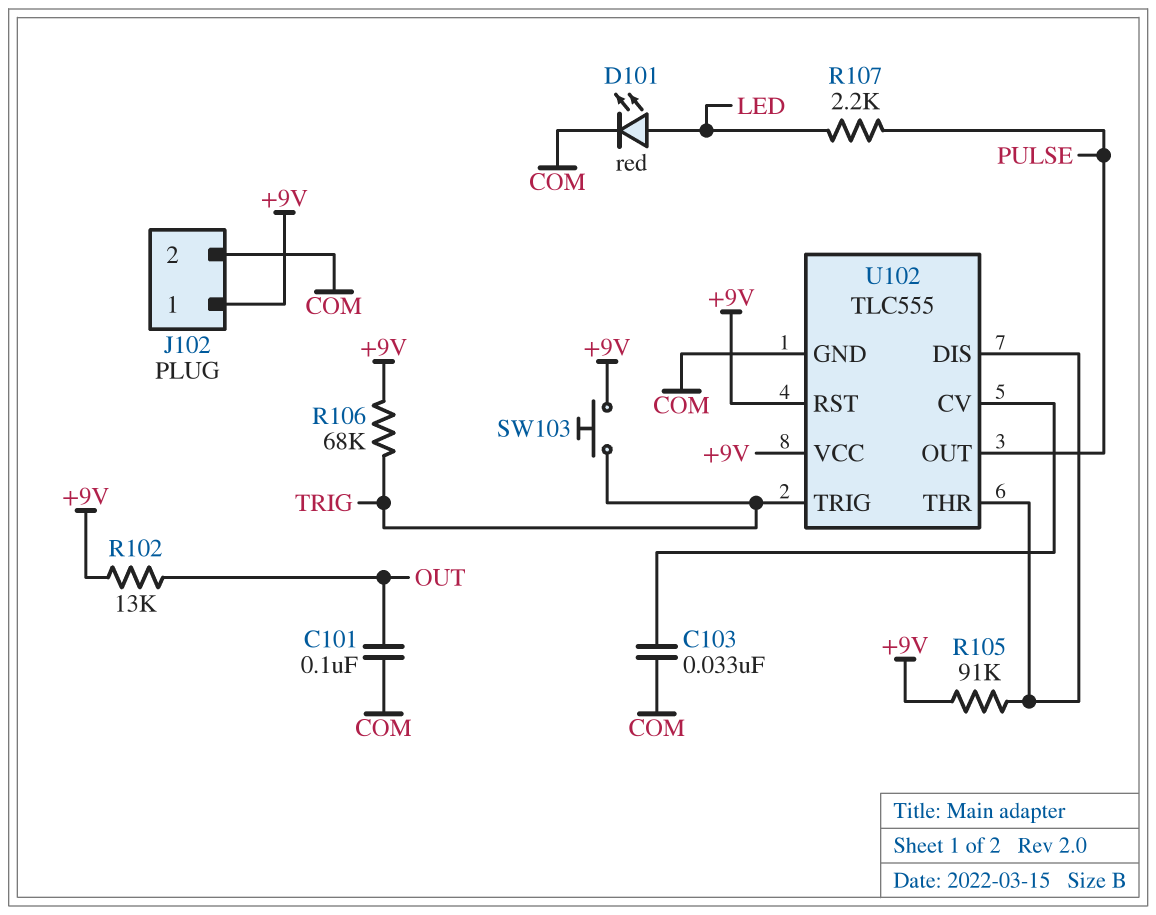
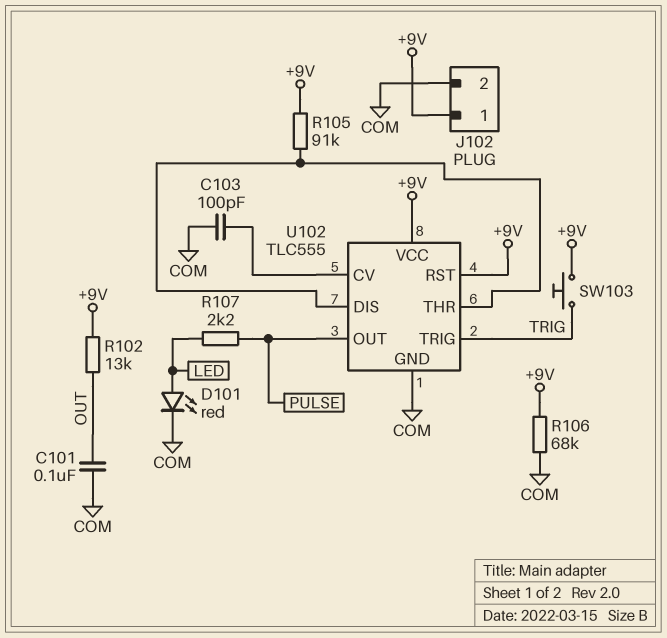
C103: 33nF (COM, U102/CV) -> 100pF (COM, U102/CV)
R106: 68k (+9V, TRIG) -> 68k (+9V, COM)

